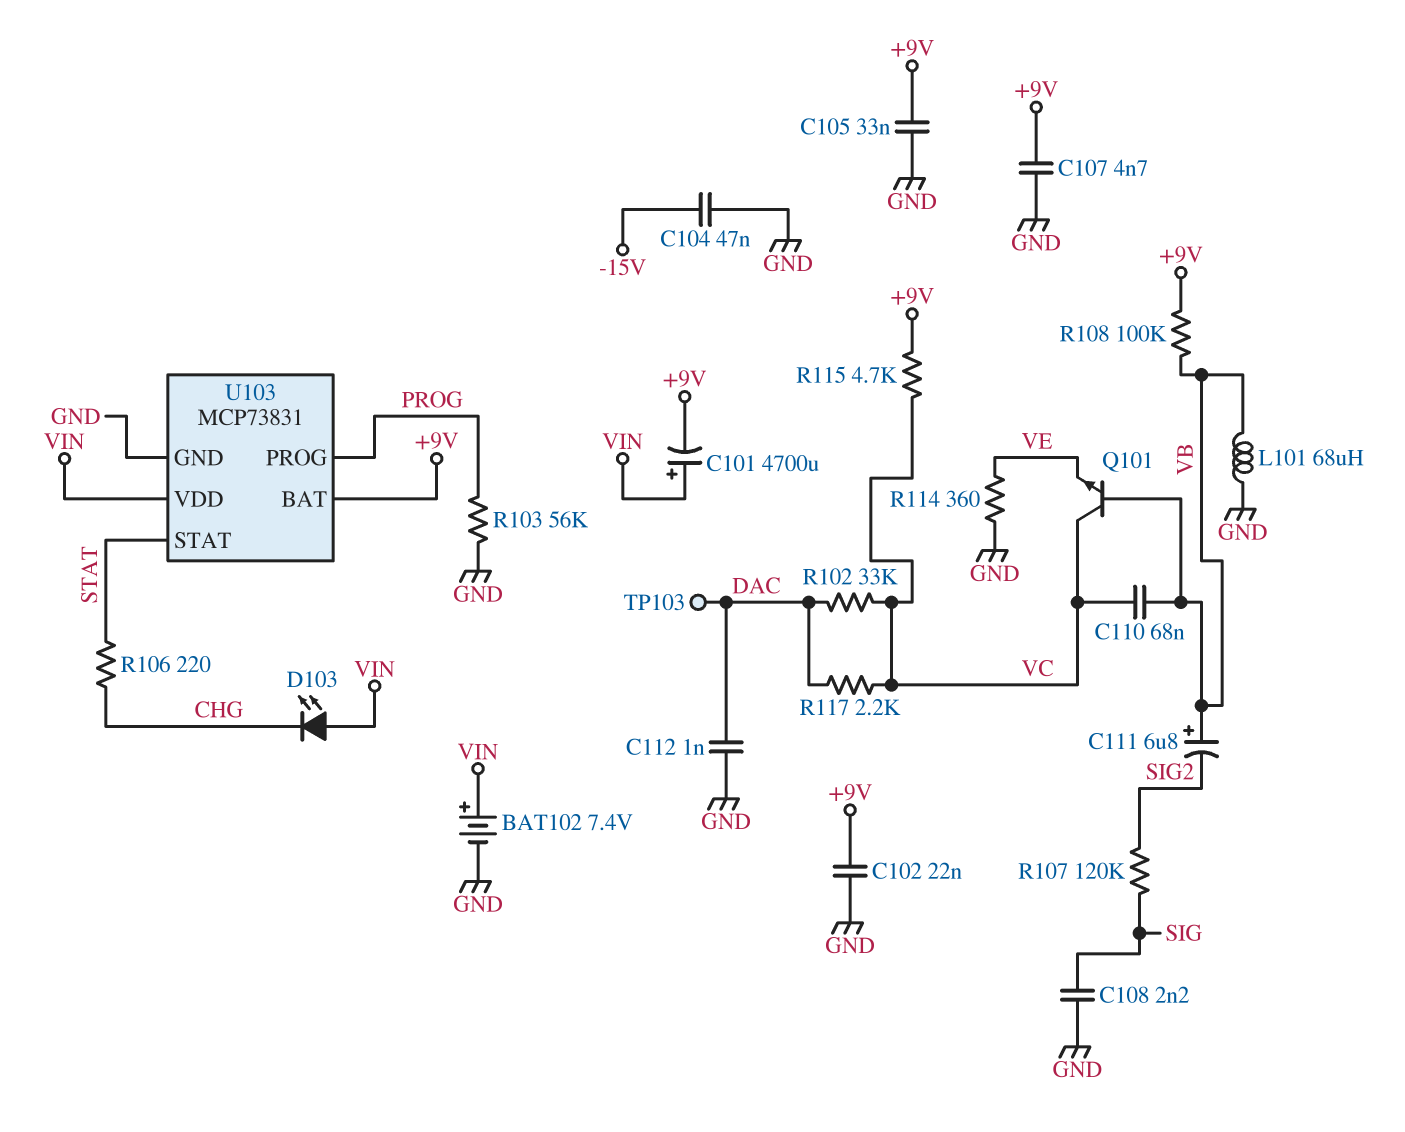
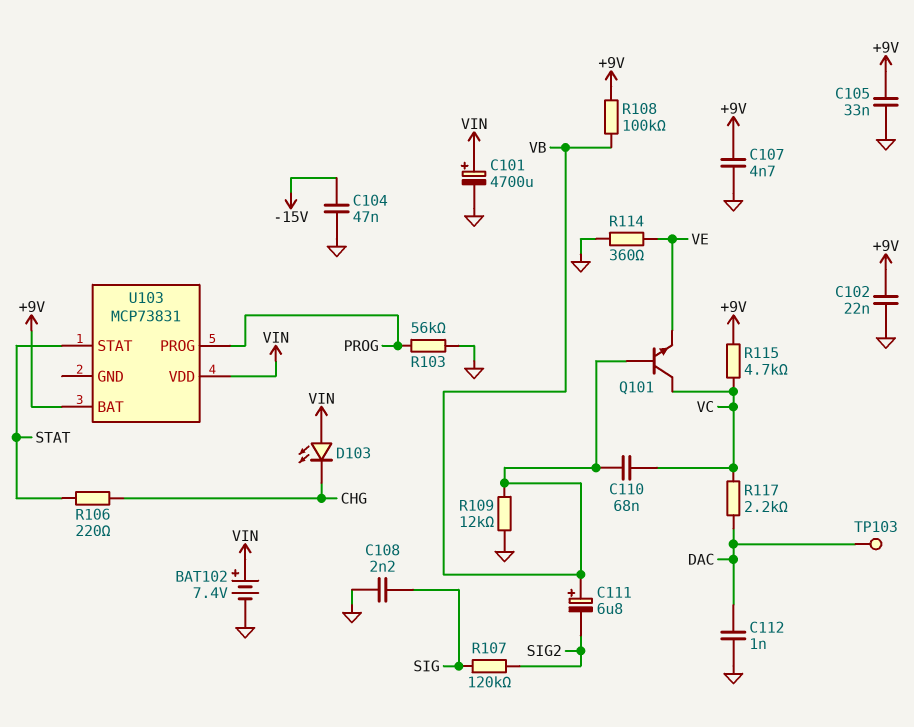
C101: 4700uF (plus VIN, minus +9V) -> 4700uF (plus VIN, minus GND)
L101: 68uH (GND, VB) -> none
R102: 33k (DAC, VC) -> none
R109: none -> 12k (GND, VB)
U103 pin GND: GND -> none

